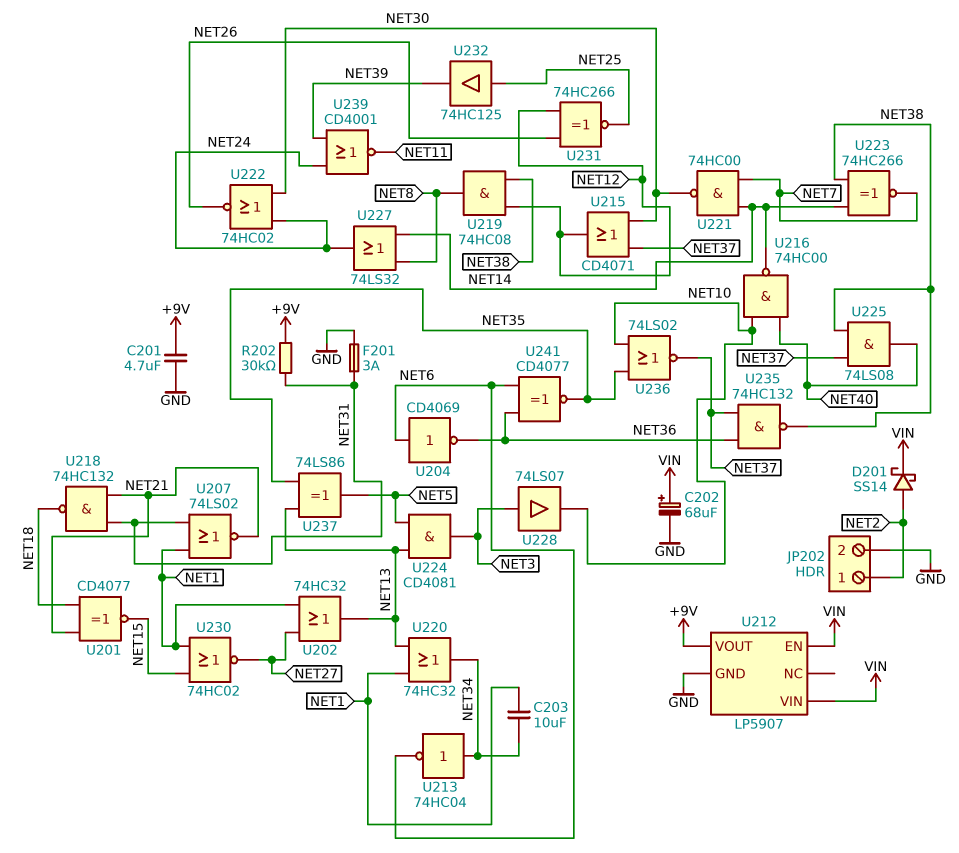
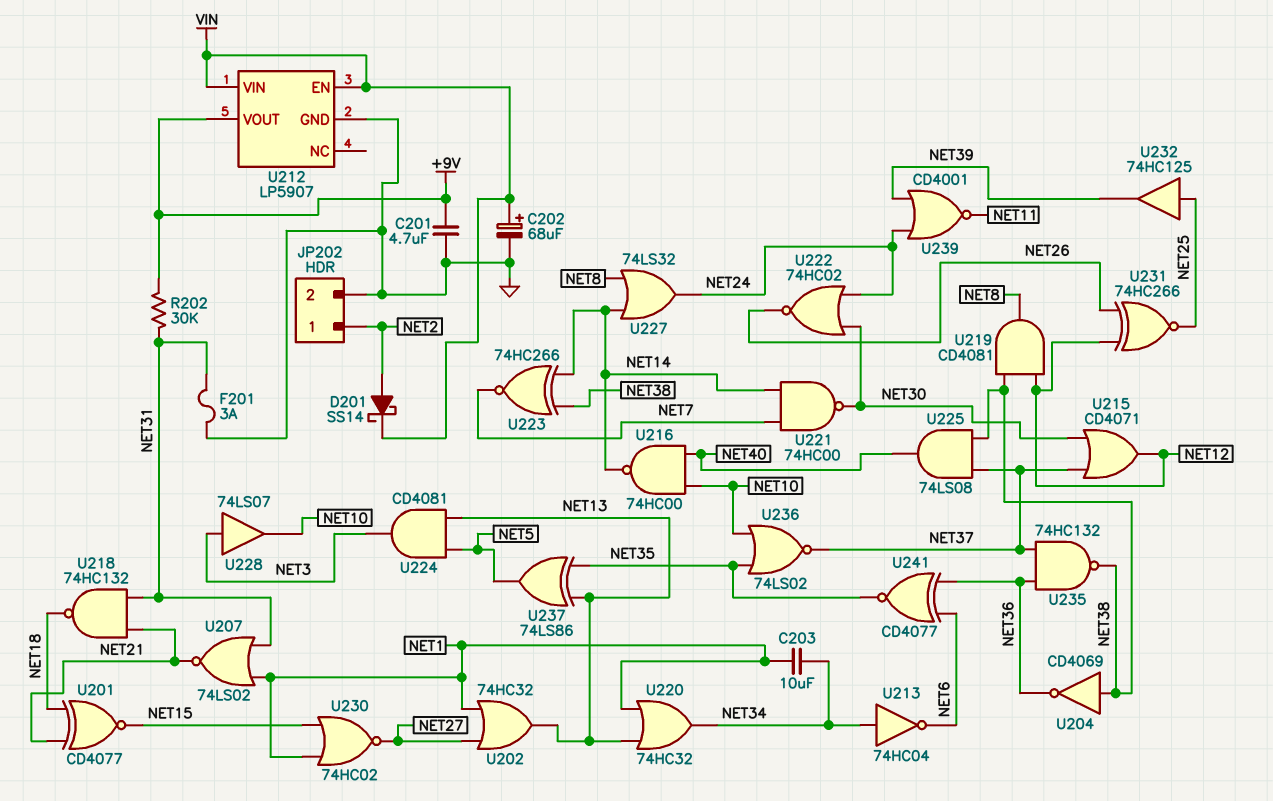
U204: NOT CD4069 (in NET6, out NET36) -> NOT CD4069 (in NET38, out NET36)
U219: AND 74HC08 (in NET12, in NET38, out NET8) -> AND CD4081 (in NET12, in NET38, out NET8)

